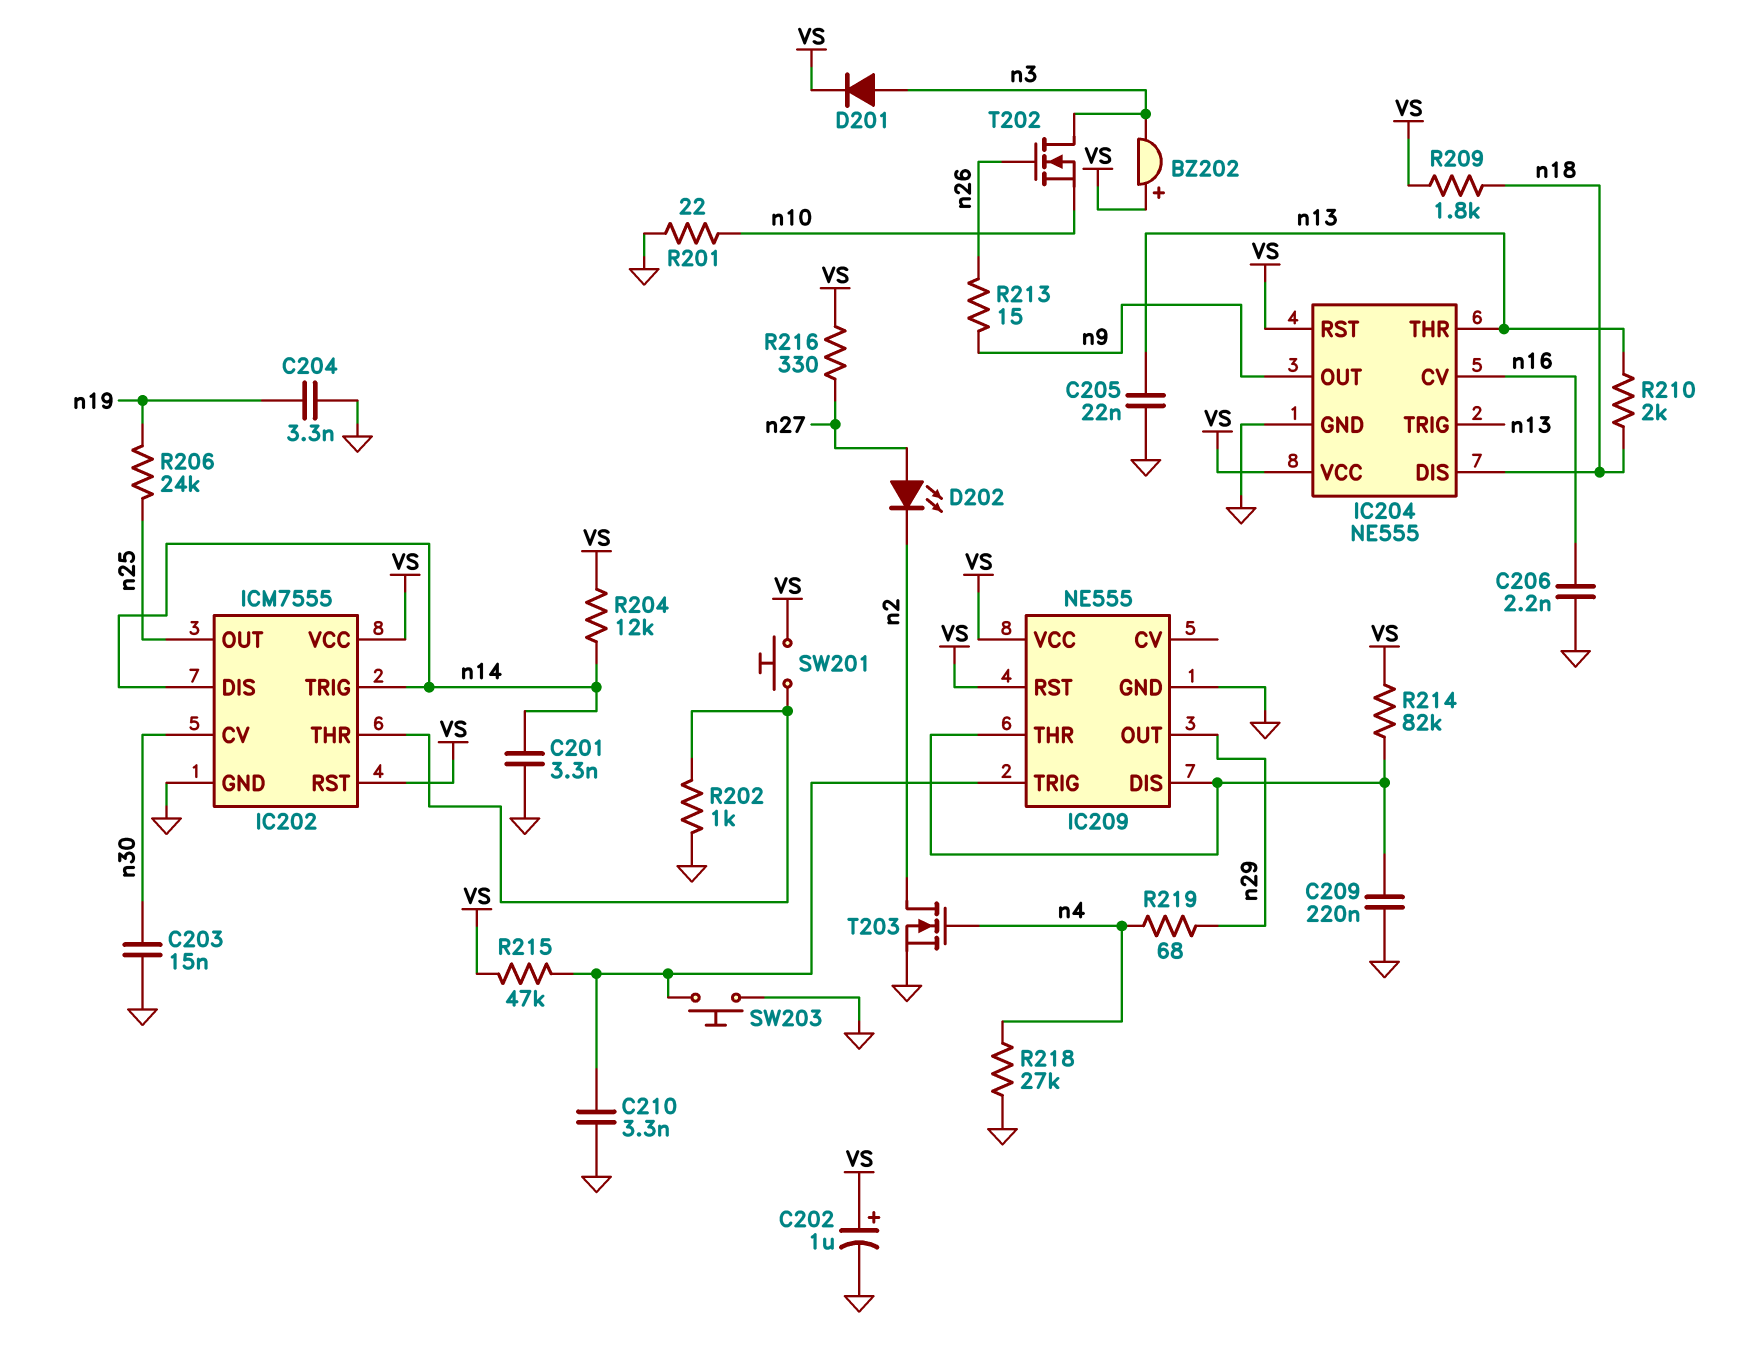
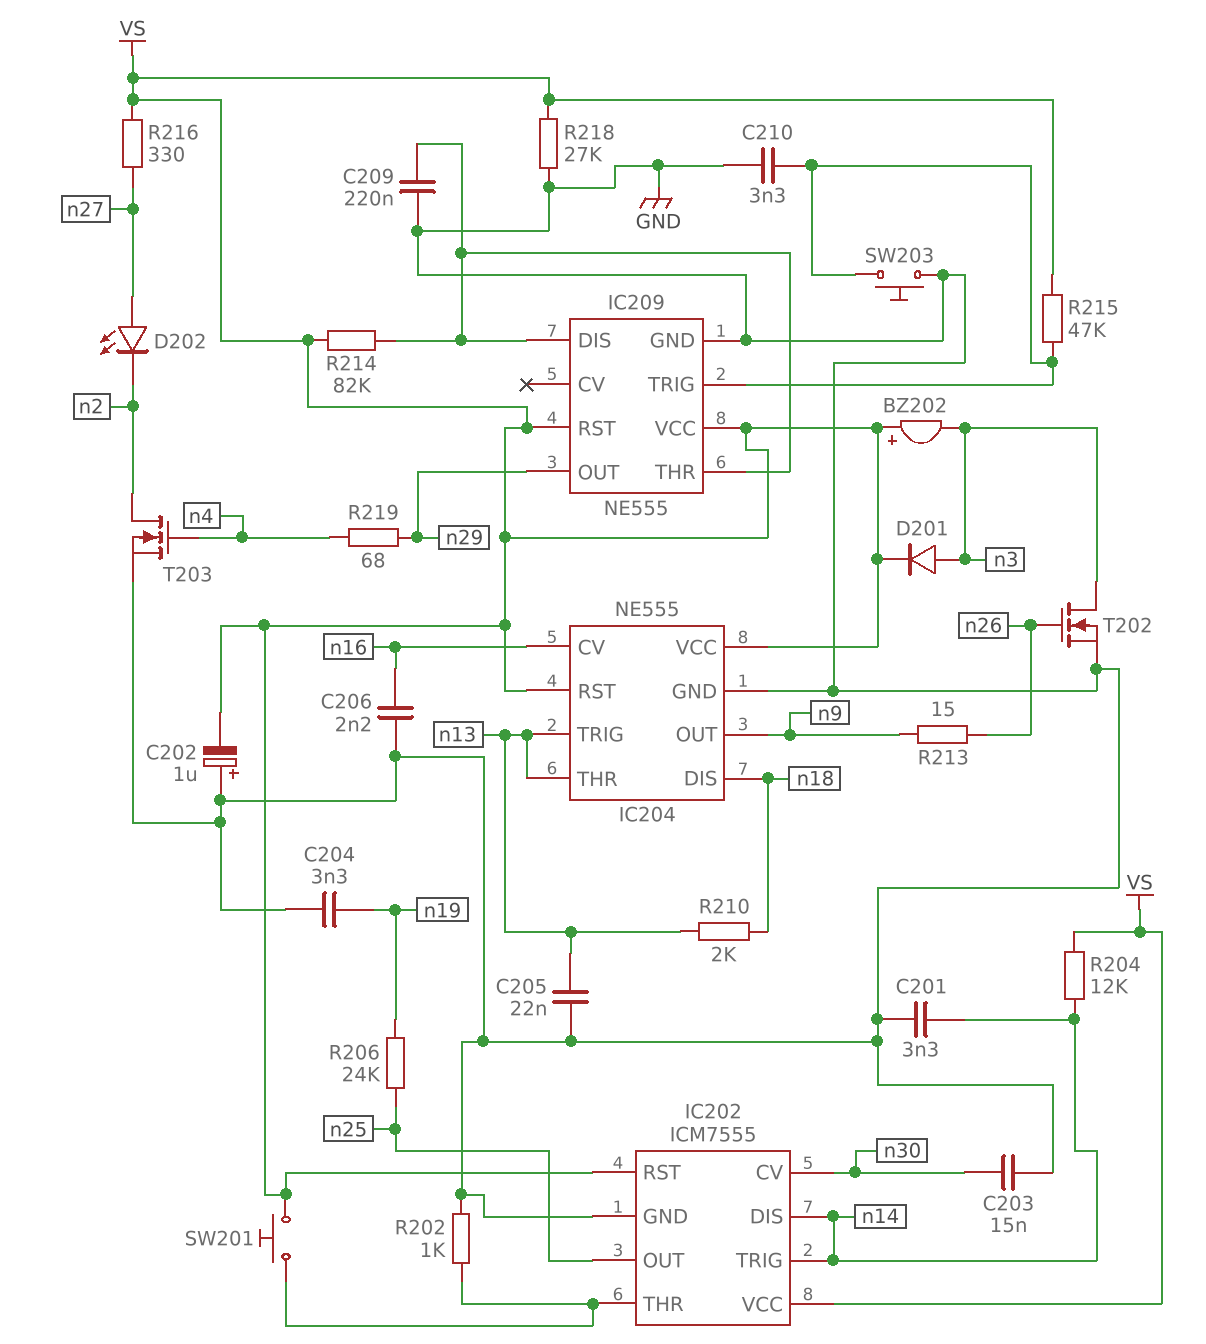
C202: 1uF (plus VS, minus GND) -> 1uF (plus GND, minus VS)
R201: 22 (GND, n10) -> none
R209: 1.8k (VS, n18) -> none
R218: 27k (GND, n4) -> 27k (GND, VS)
T202: NMOS (G n26, D n3, S n10) -> NMOS (G n26, D n3, S GND)

